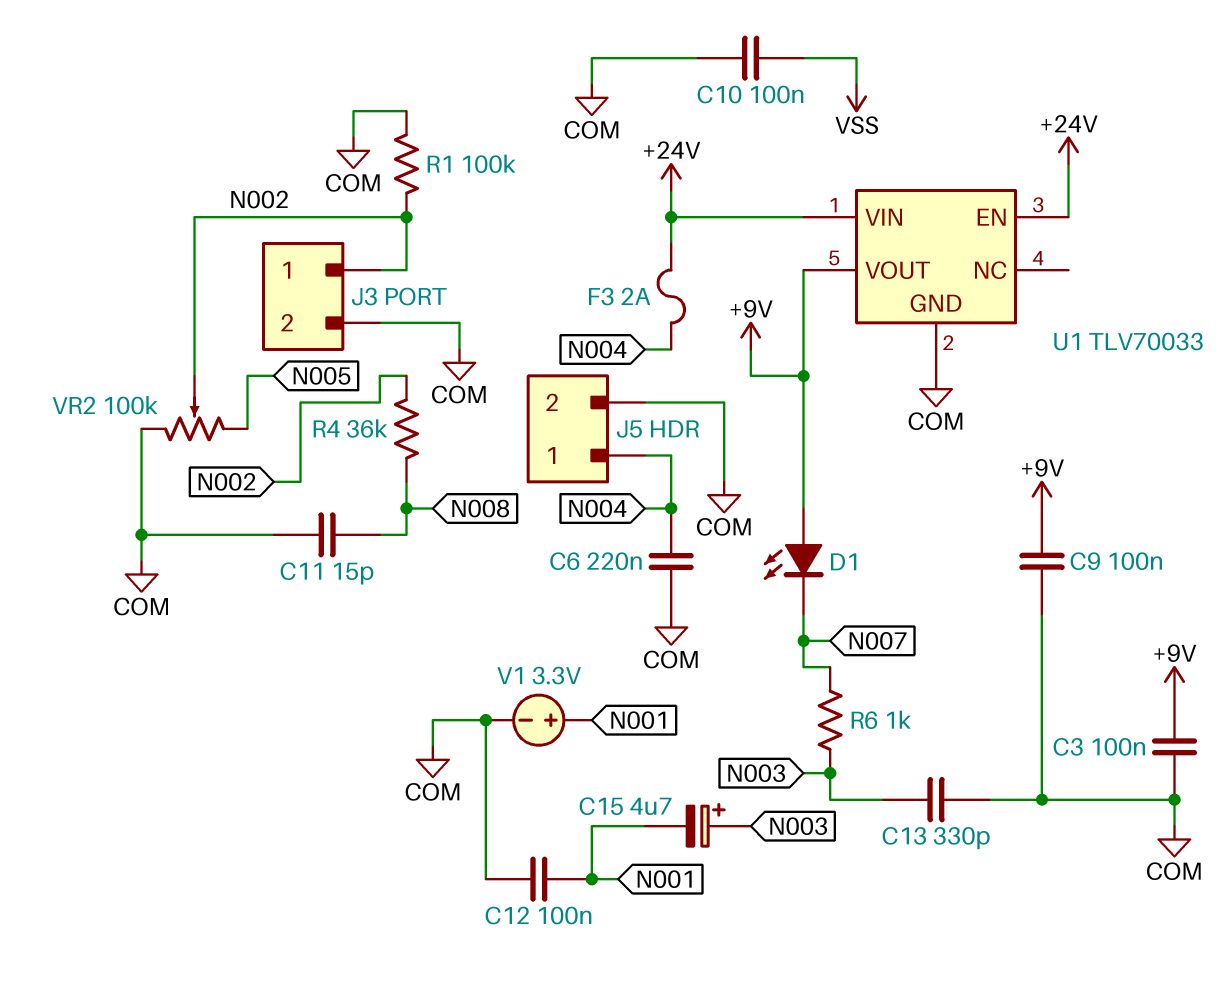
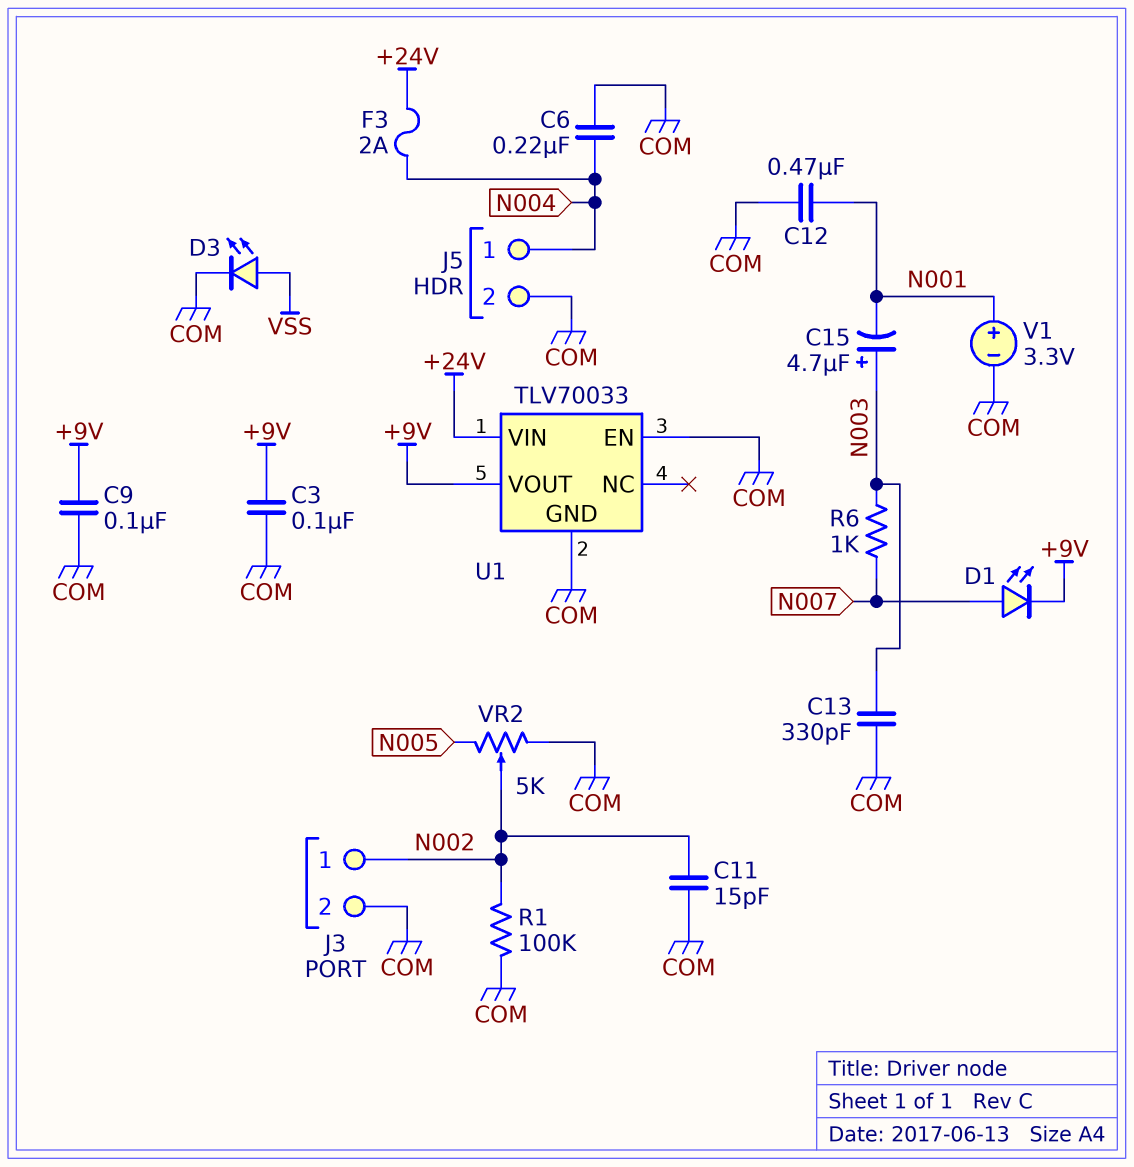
C10: 100nF (COM, VSS) -> none
C11: 15pF (COM, N008) -> 15pF (COM, N002)
C12: 100nF (COM, N001) -> 470nF (COM, N001)
D1: LED (A +9V, K N007) -> LED (A N007, K +9V)
D3: none -> LED (A VSS, K COM)
R4: 36k (N002, N008) -> none
U1 pin EN: +24V -> COM
VR2: 100k (COM, N005, wiper N002) -> 5k (COM, N005, wiper N002)

